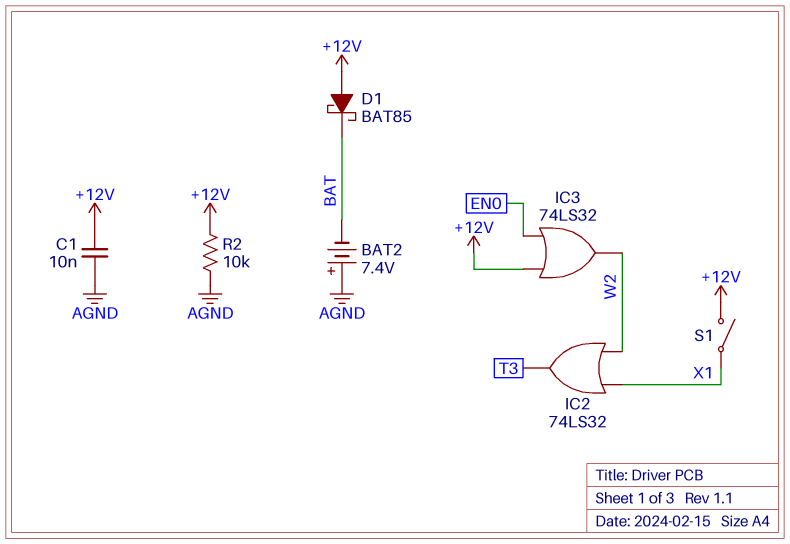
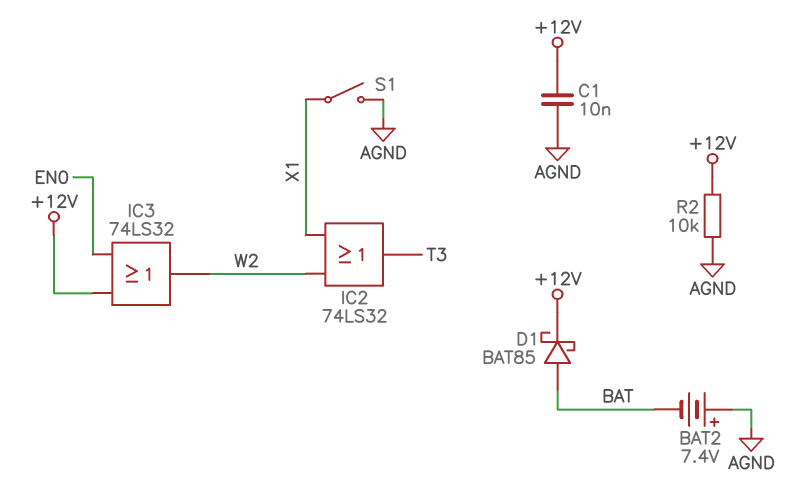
D1: schottky BAT85 (A +12V, K BAT) -> schottky BAT85 (A BAT, K +12V)
S1: switch (+12V, X1) -> switch (AGND, X1)

